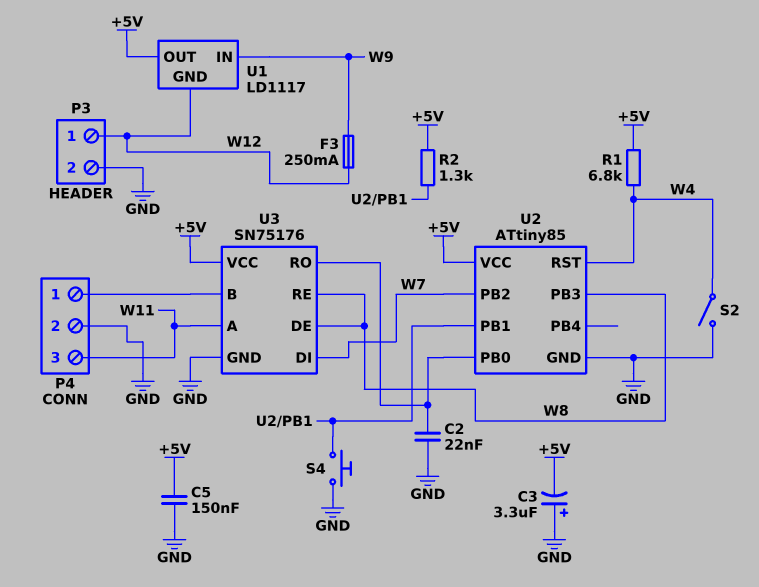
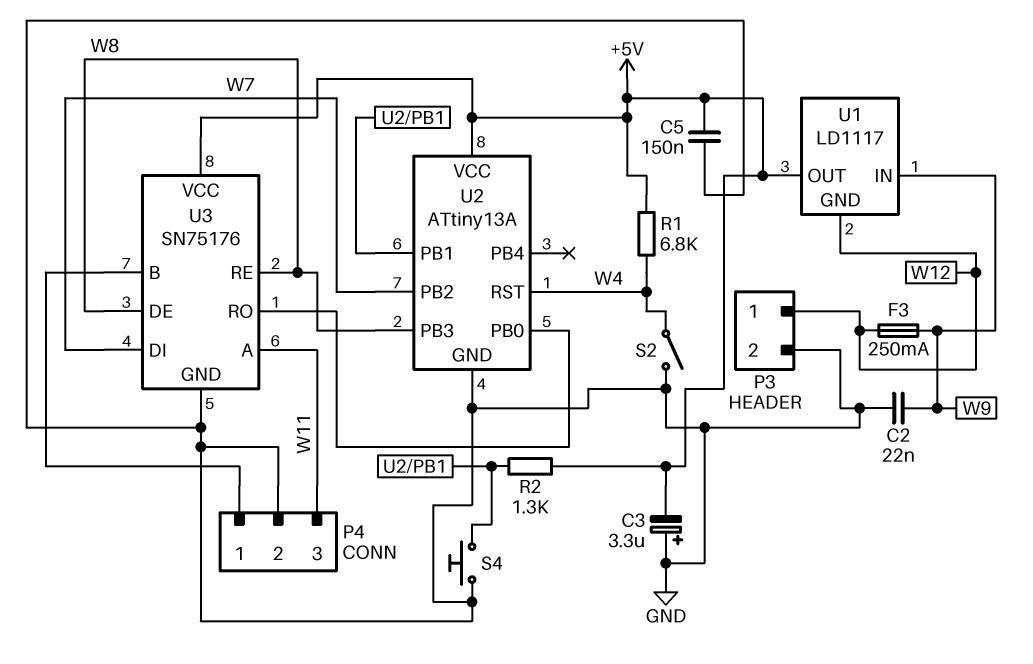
C2: 22nF (GND, U2/PB0) -> 22nF (GND, W9)
U2: ATtiny85 -> ATtiny13A

